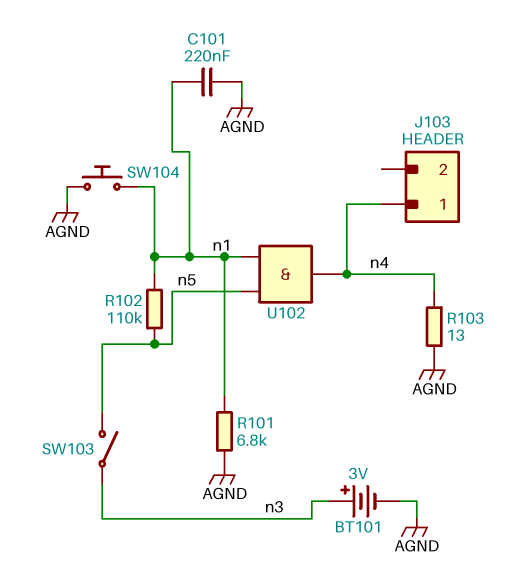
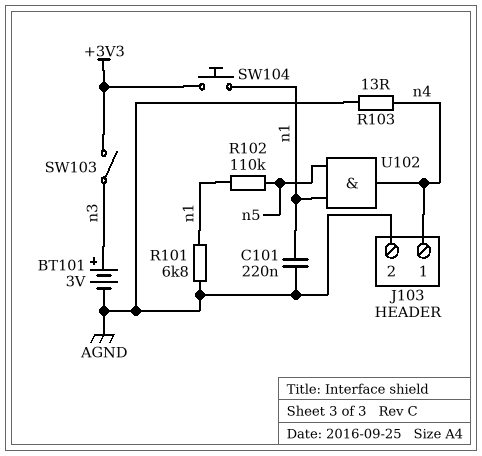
J103 pin 2: none -> AGND
SW103: switch (n3, n5) -> switch (+3V3, n3)
SW104: button (AGND, n1) -> button (+3V3, n1)

